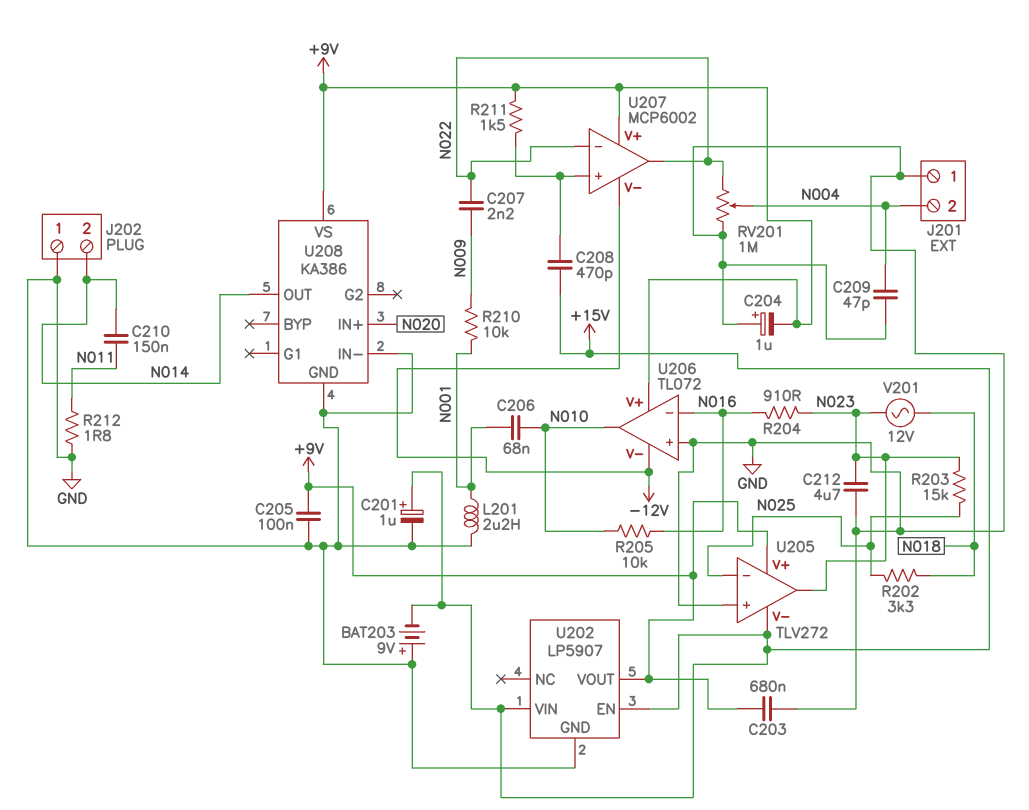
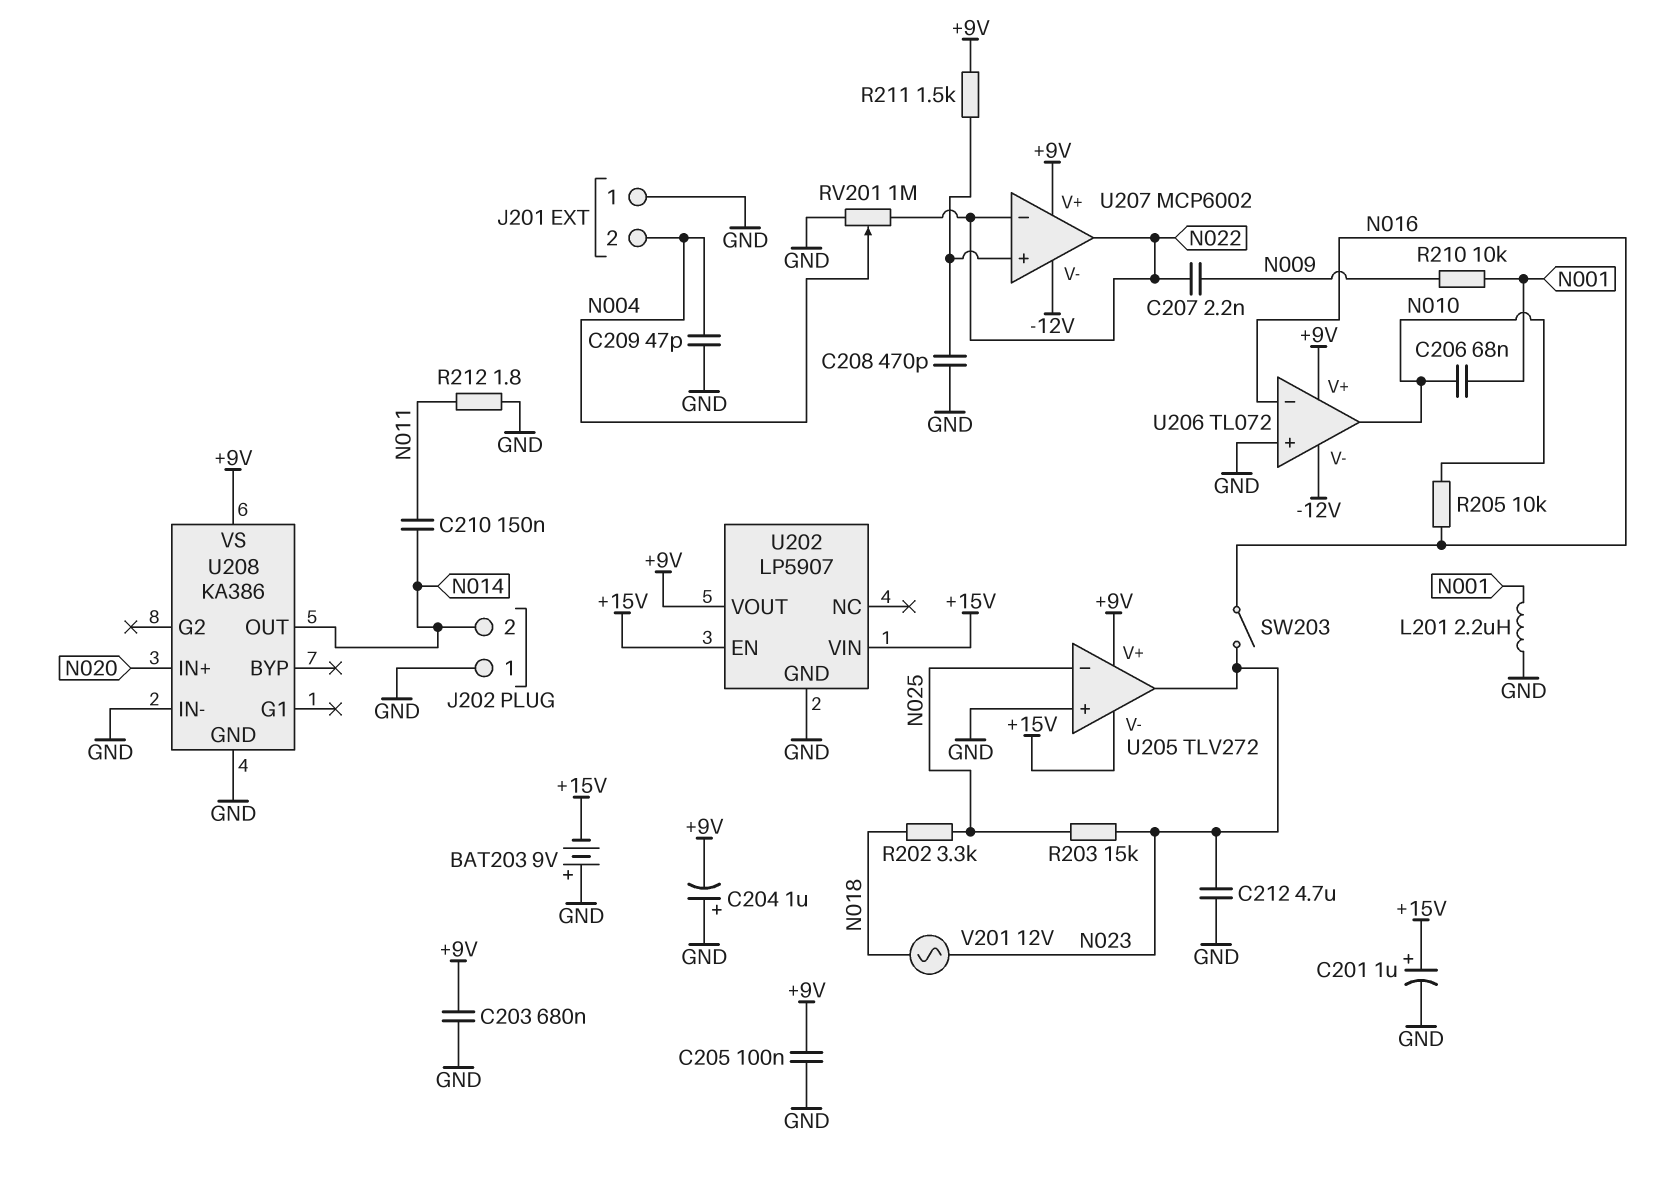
C208: 470pF (+15V, U207/in+) -> 470pF (GND, U207/in+)
R204: 910 (N016, N023) -> none
SW203: none -> switch (N016, N023)

